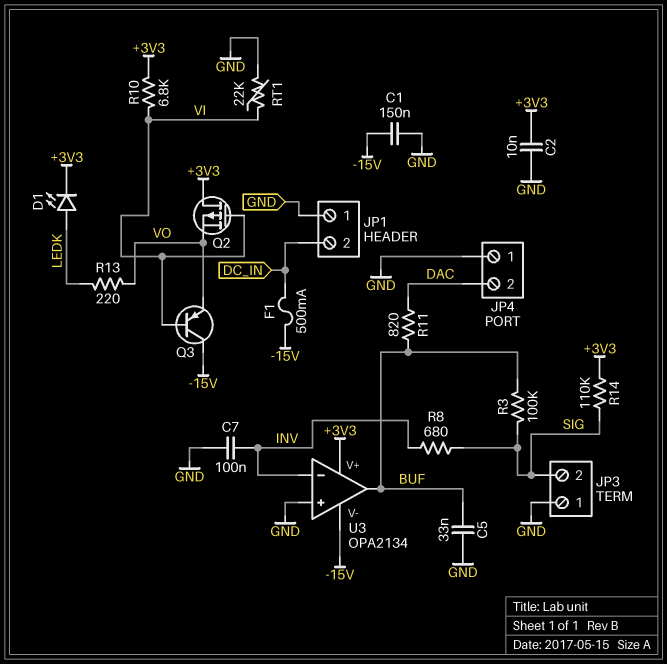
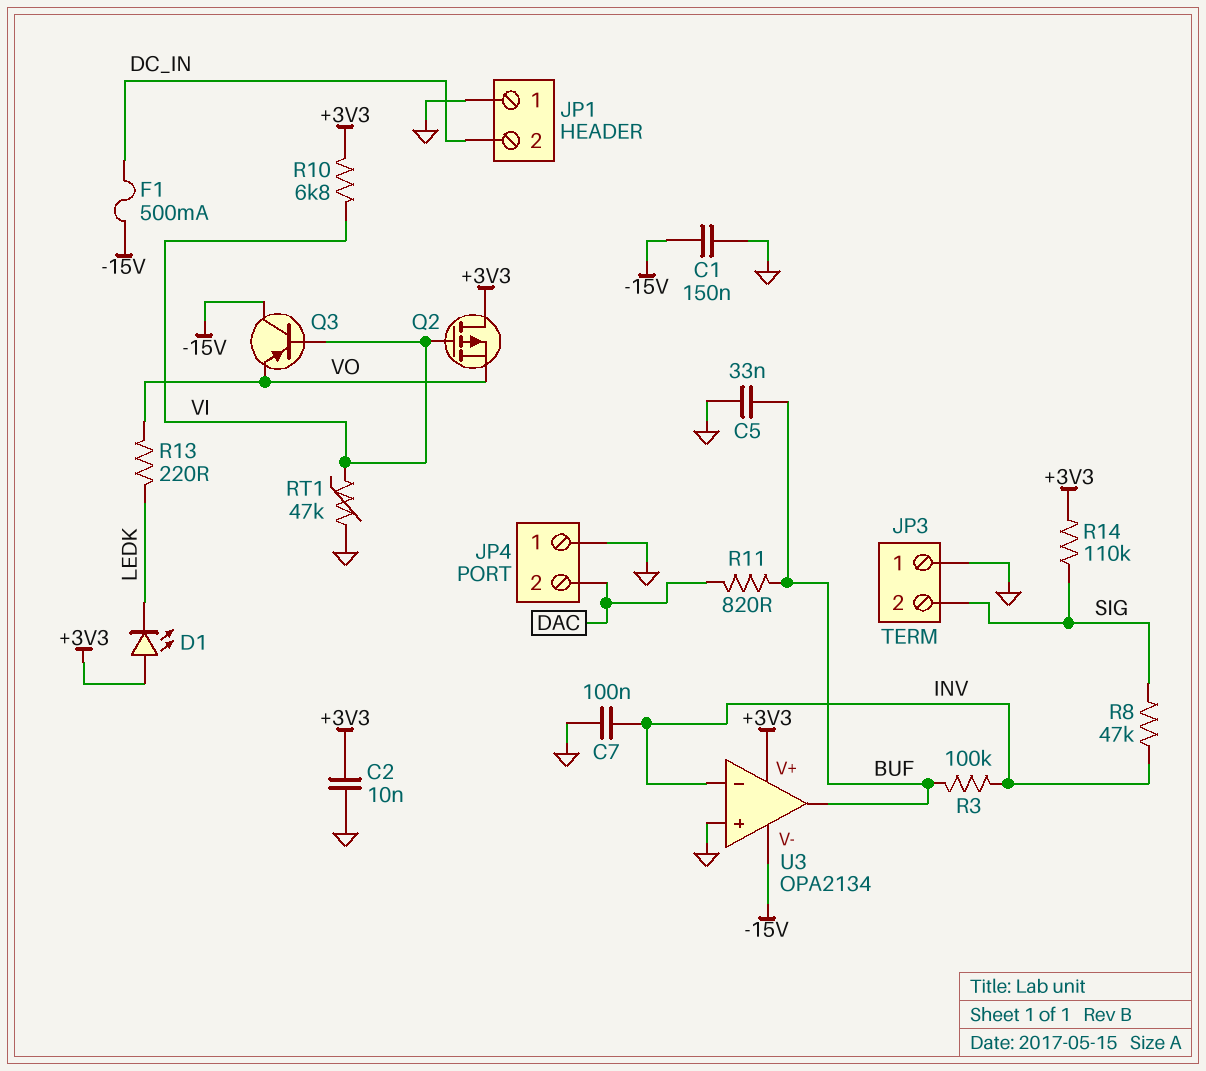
D1: LED (A LEDK, K +3V3) -> LED (A +3V3, K LEDK)
R3: 100k (BUF, SIG) -> 100k (BUF, INV)
R8: 680 (INV, SIG) -> 47k (INV, SIG)
RT1: 22k (GND, VI) -> 47k (GND, VI)

